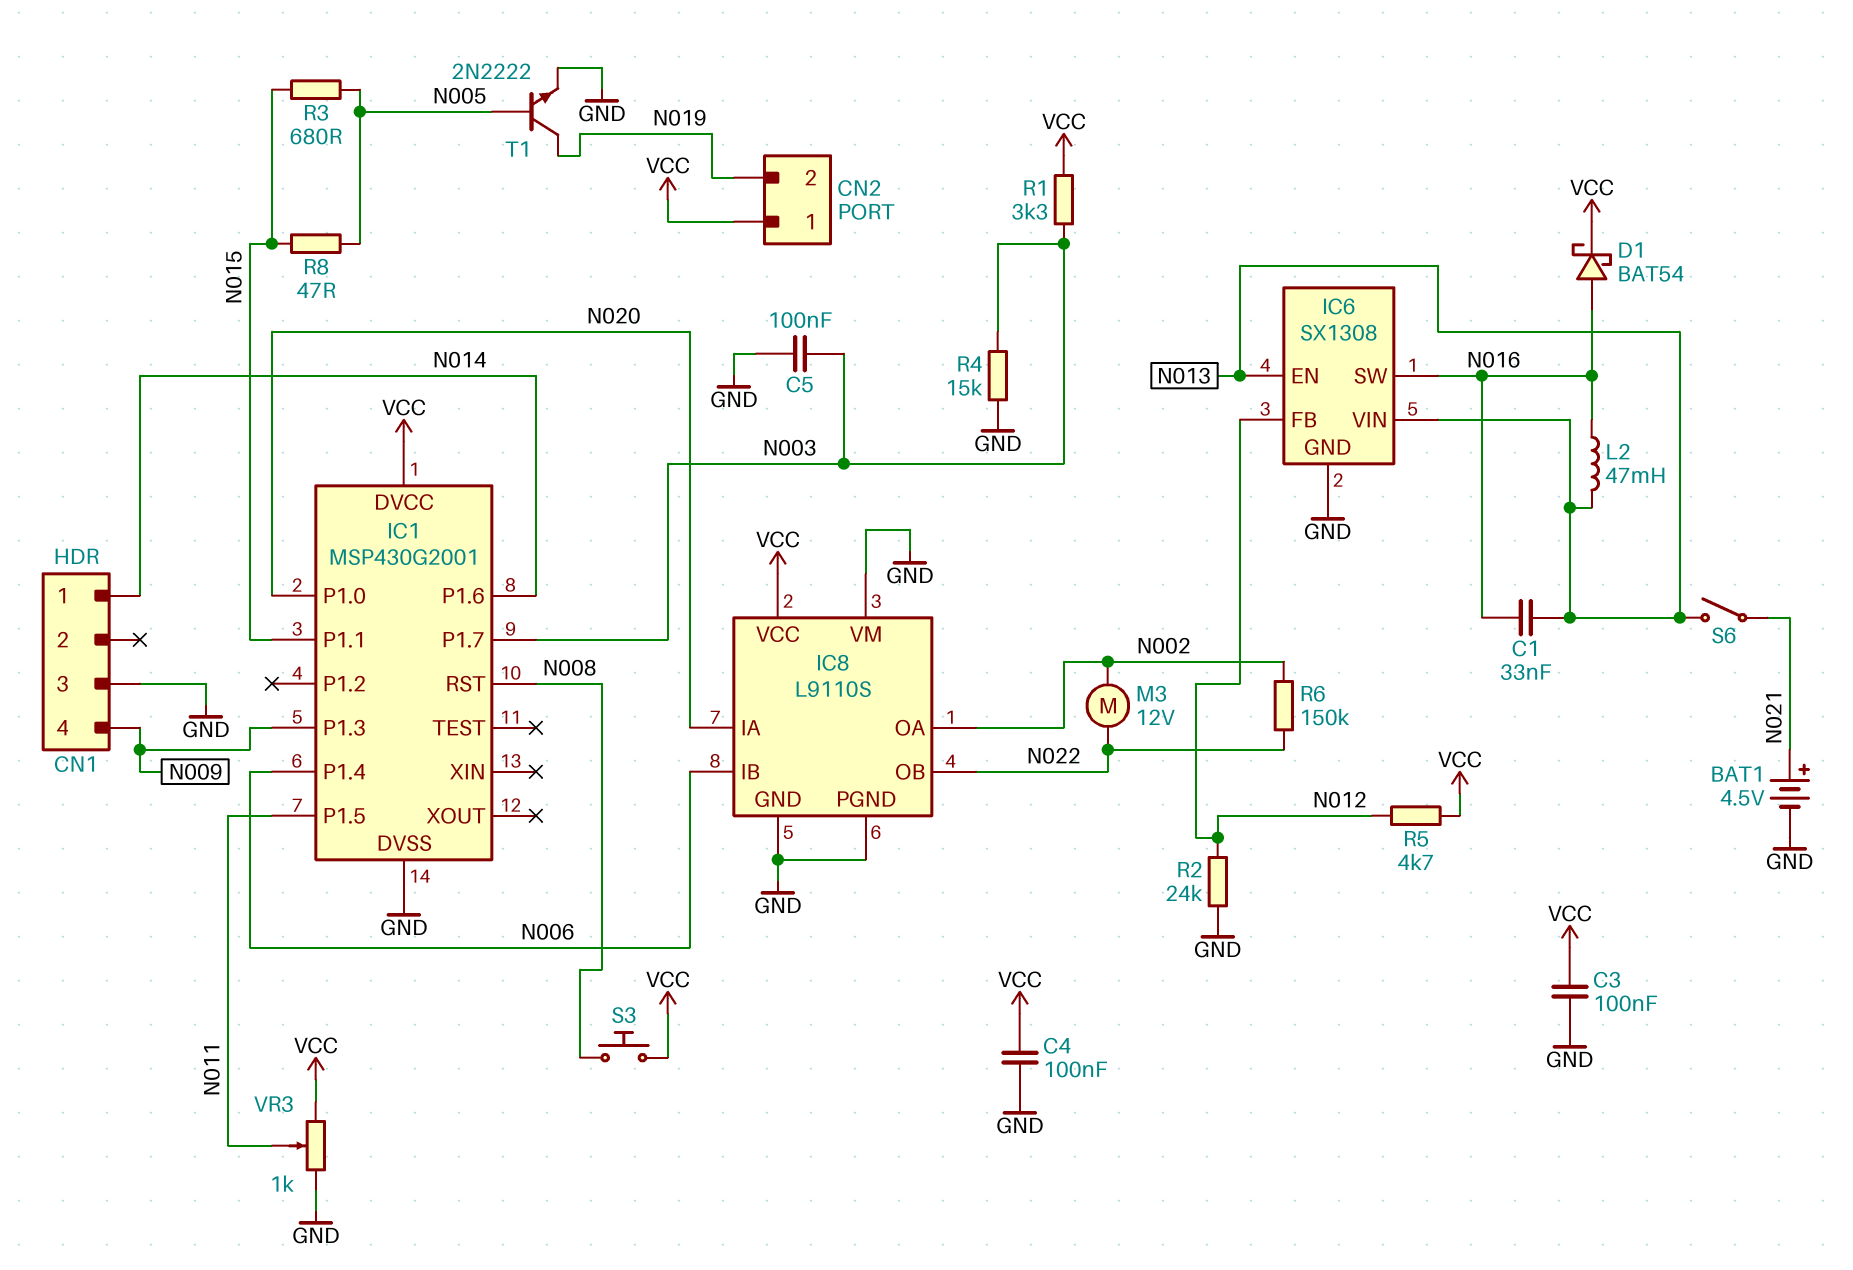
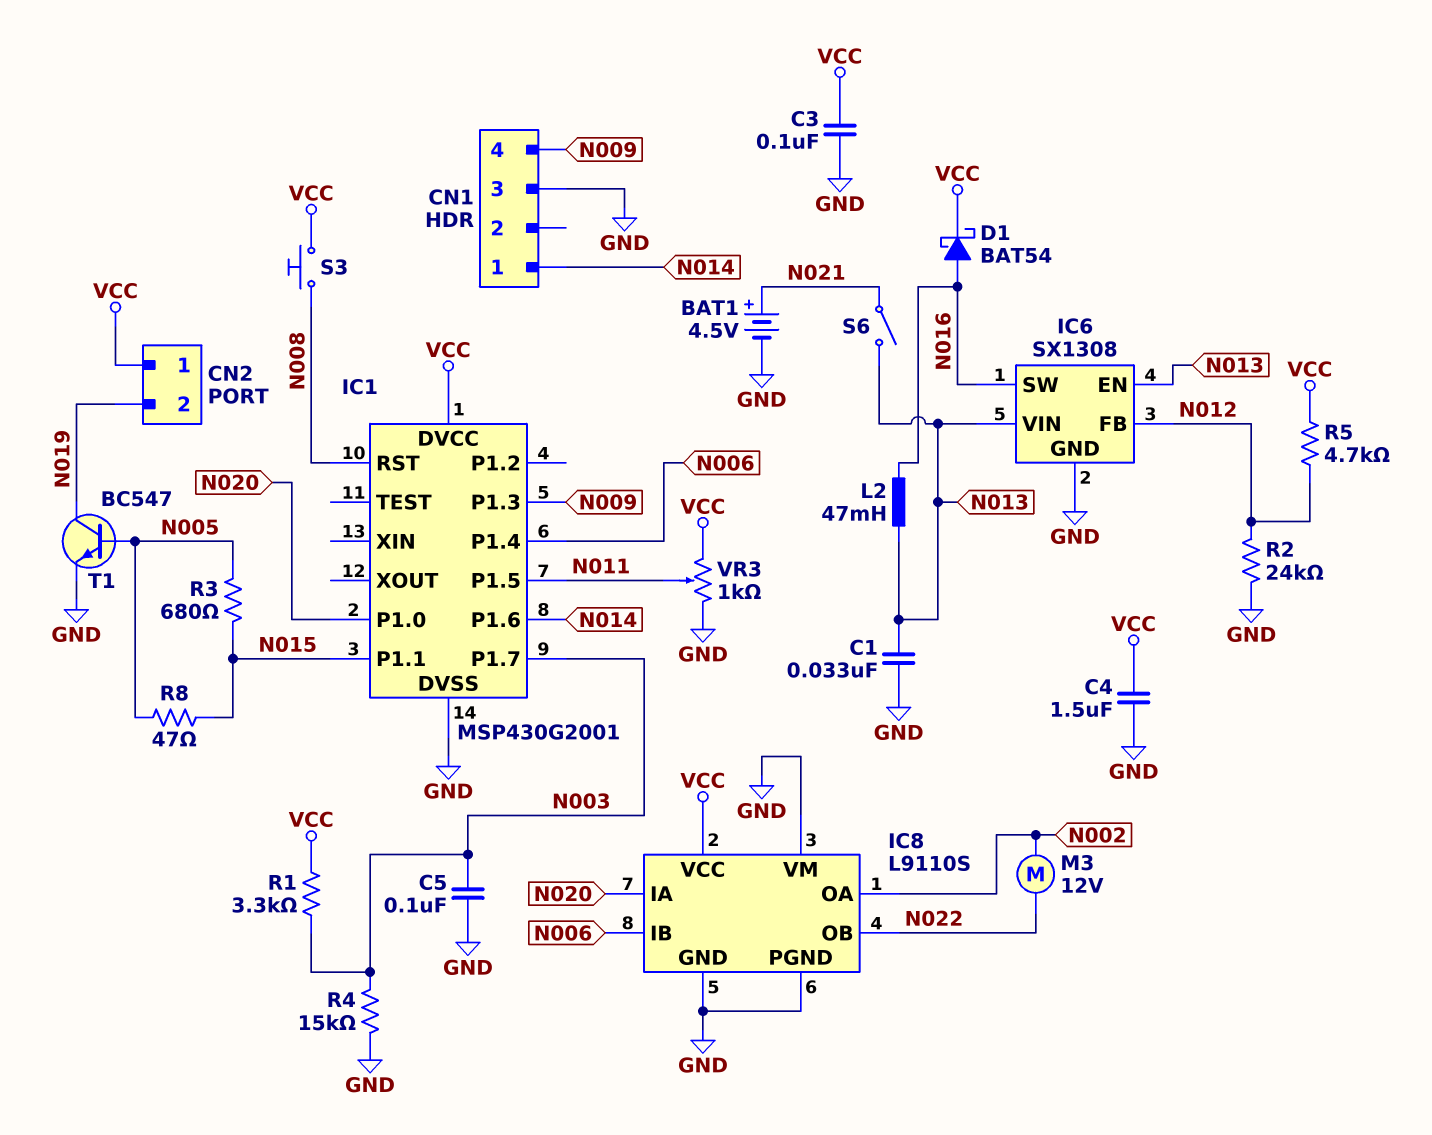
C1: 33nF (N013, N016) -> 33nF (GND, N013)
C4: 100nF (GND, VCC) -> 1.5uF (GND, VCC)
R6: 150k (N002, N022) -> none
T1: NPN 2N2222 (B N005, C N019, E GND) -> NPN BC547 (B N005, C N019, E GND)

